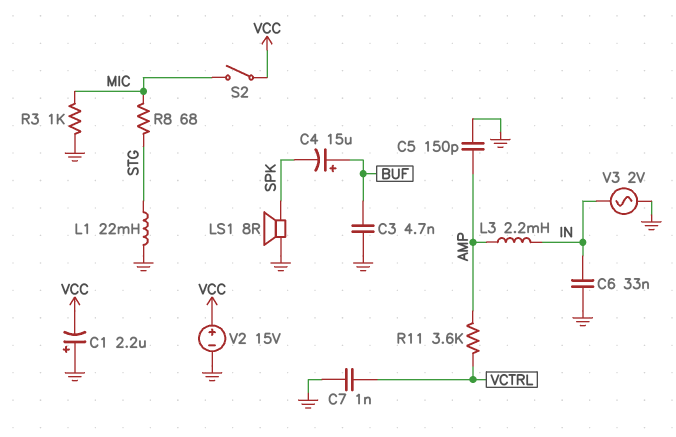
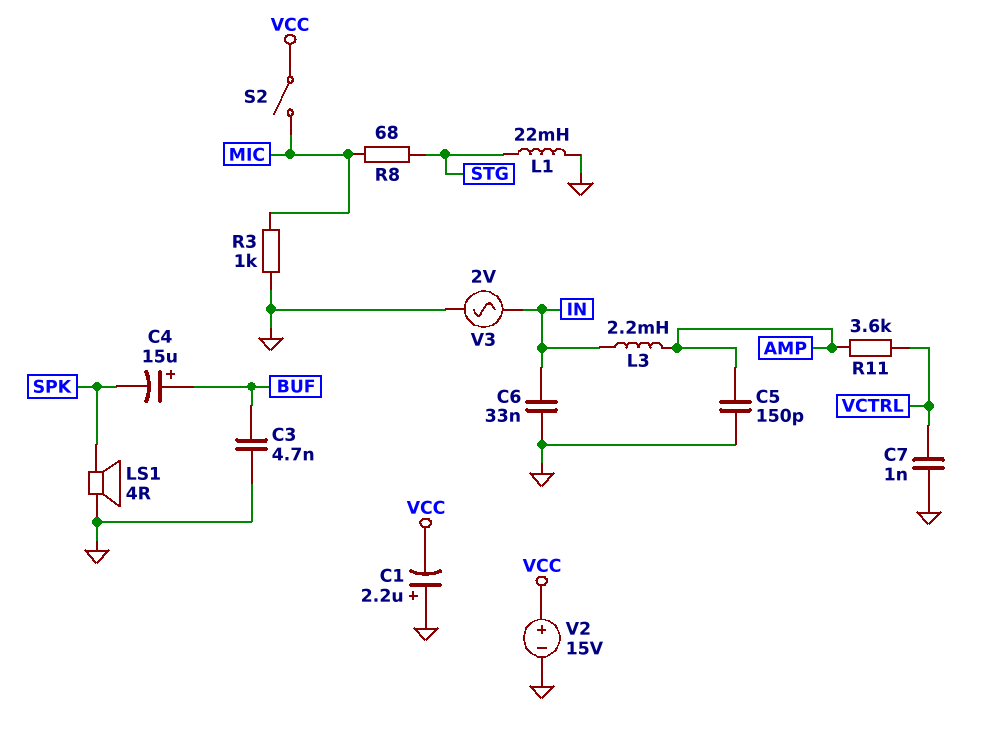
LS1: speaker 8R (GND, SPK) -> speaker 4R (GND, SPK)

